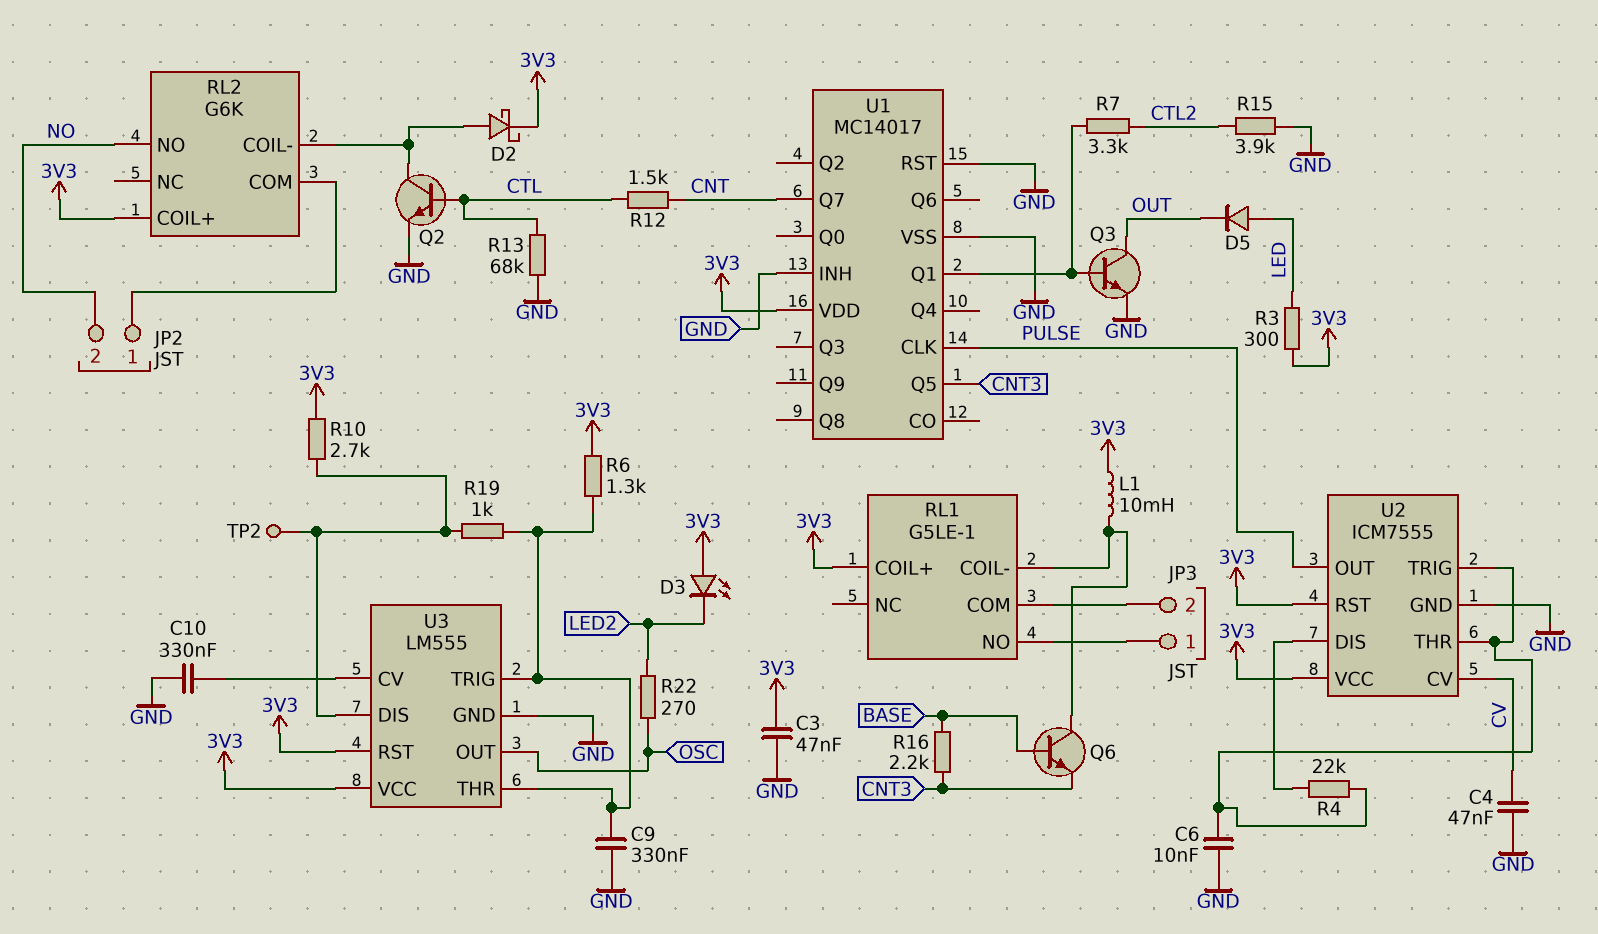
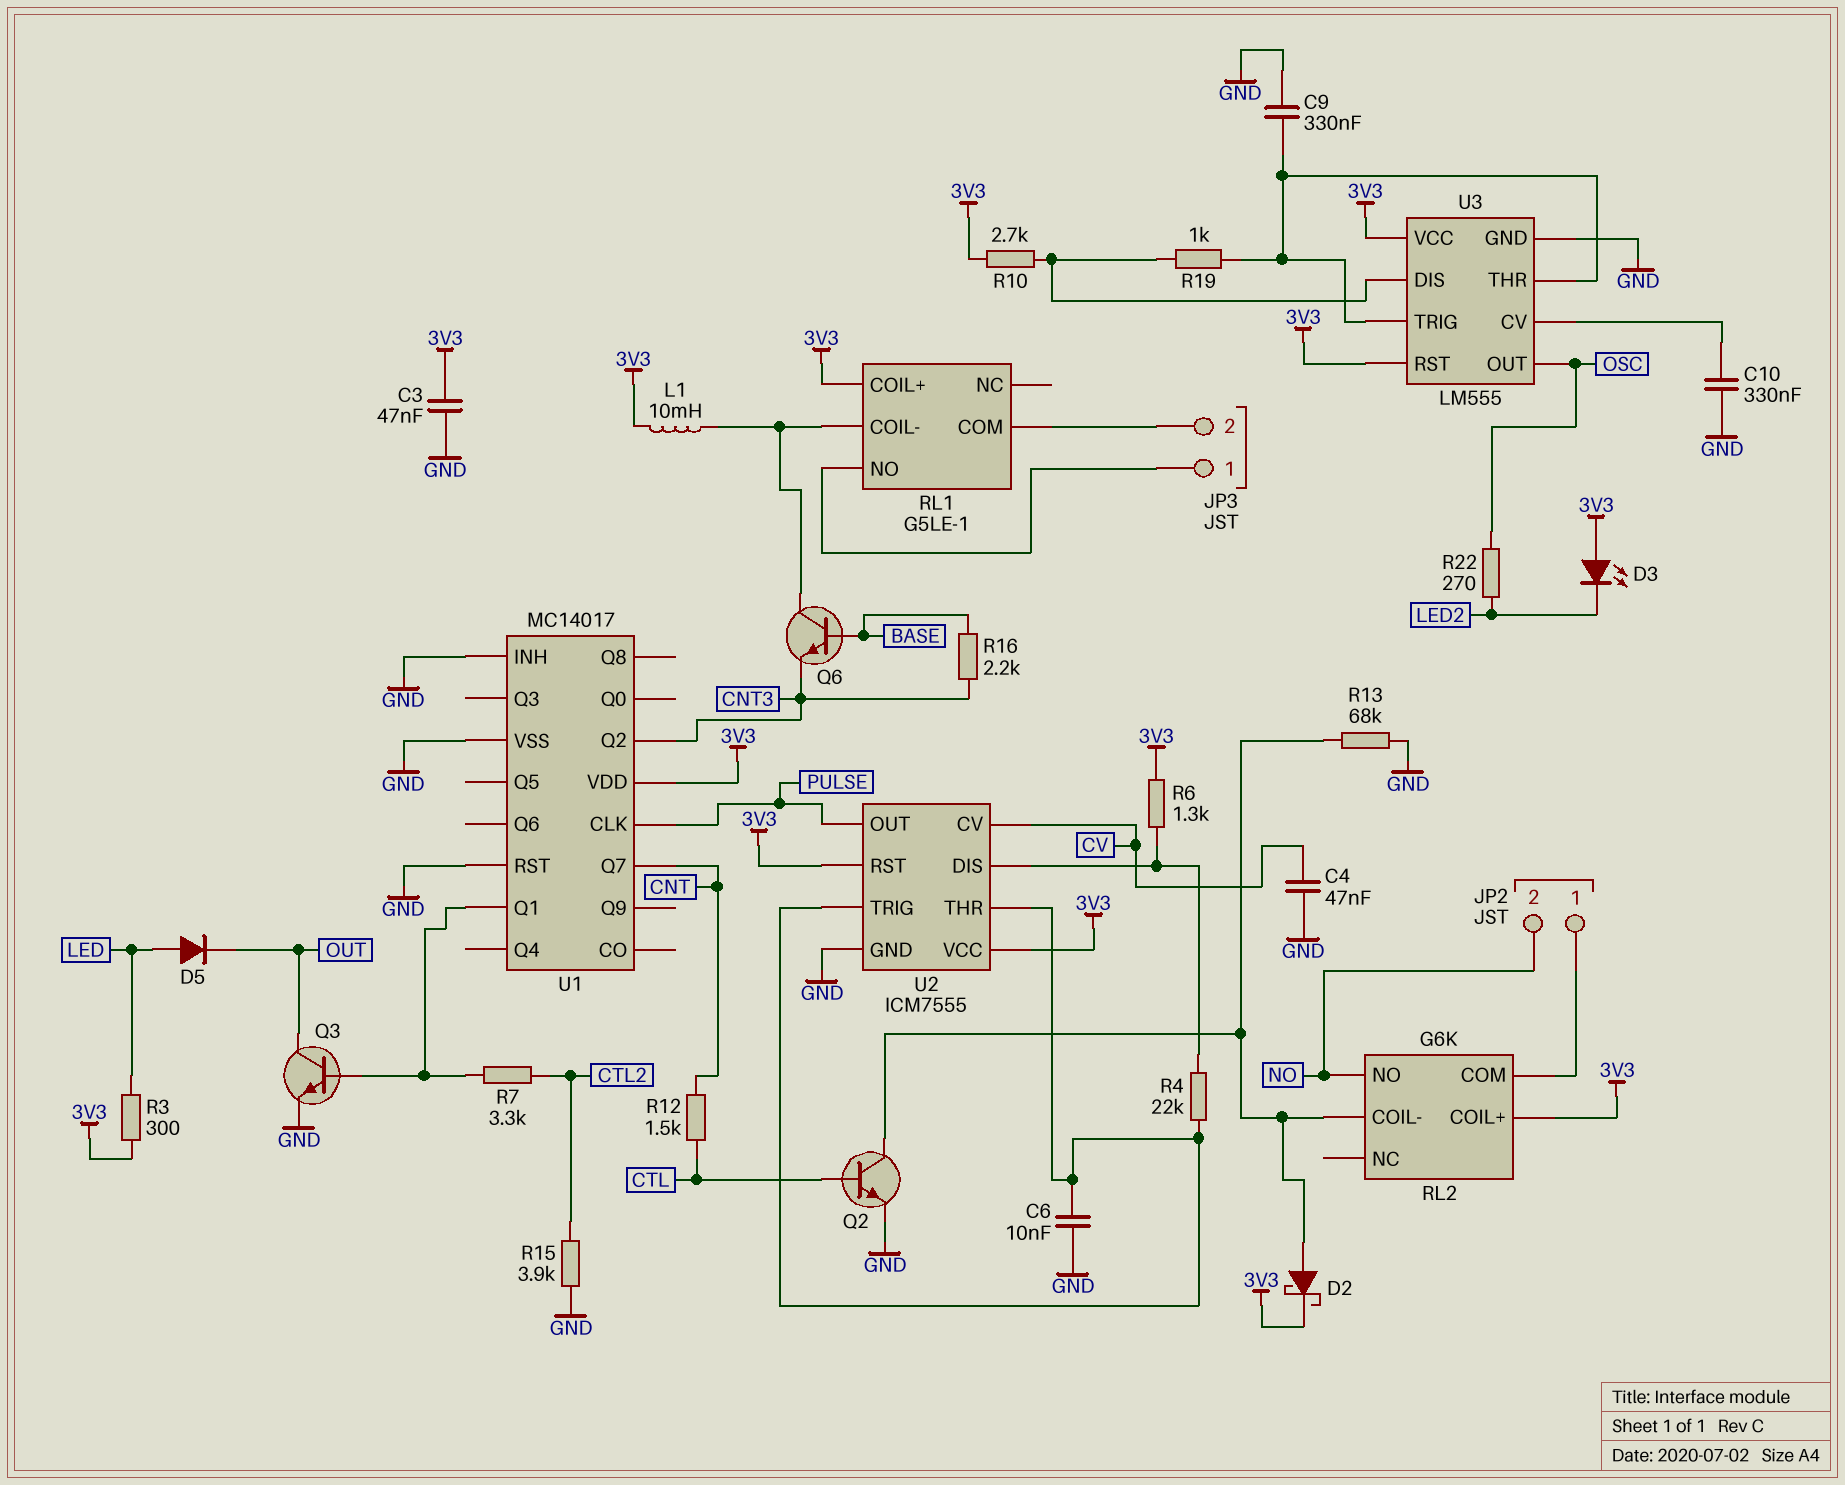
R6: 1.3k (3V3, U3/THR) -> 1.3k (3V3, U2/DIS)
R13: 68k (CTL, GND) -> 68k (GND, RL2/COIL-)
TP2: test point (U3/DIS) -> none
U1 pin Q2: none -> CNT3
U1 pin Q5: CNT3 -> none

